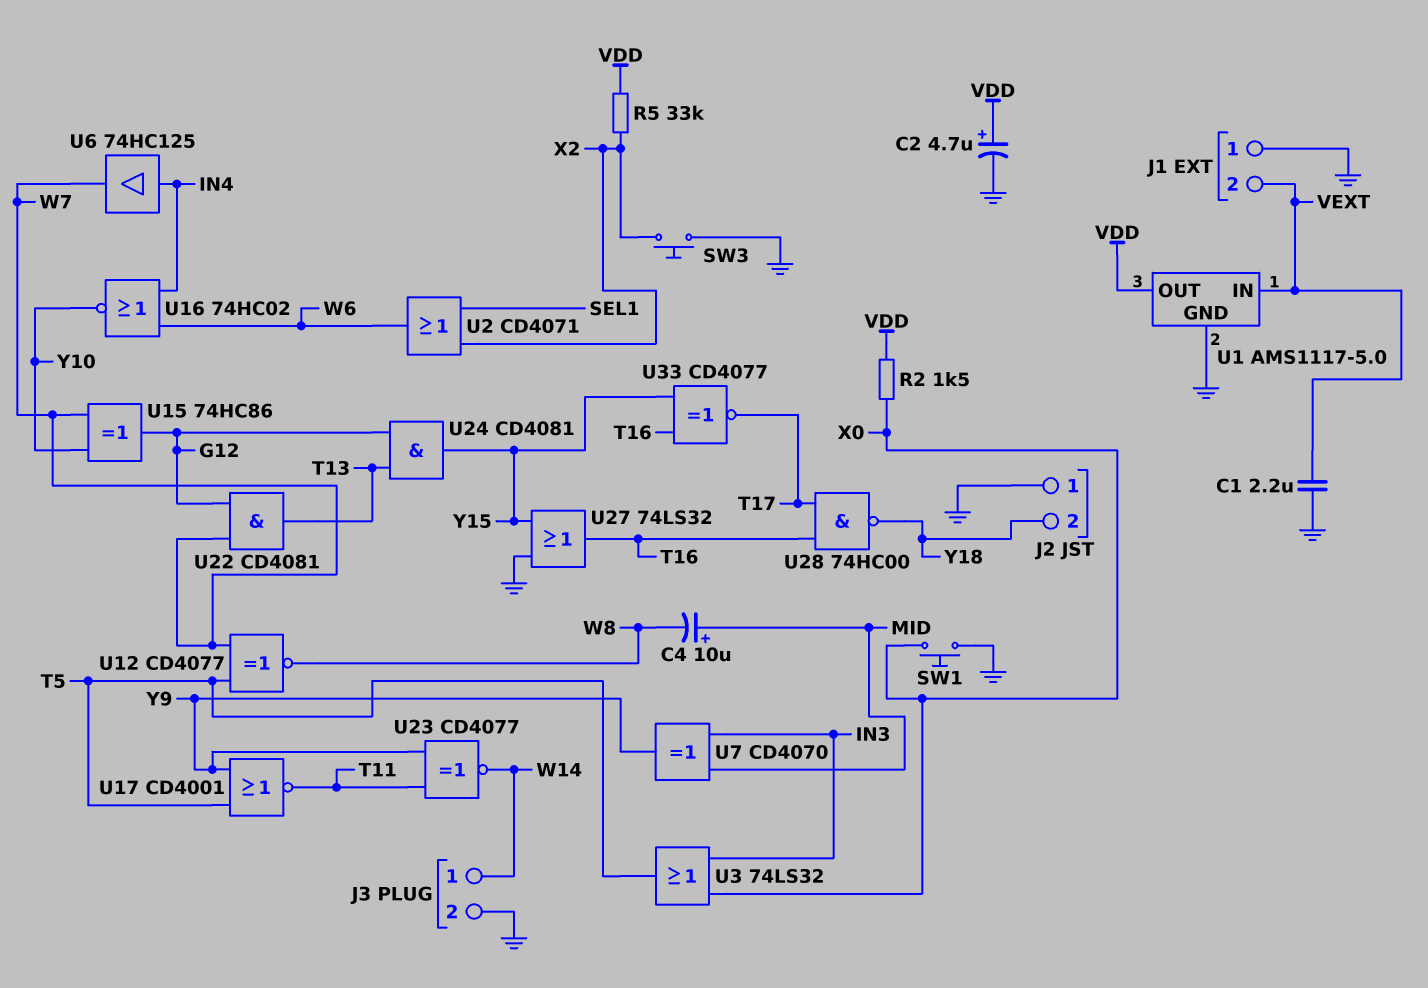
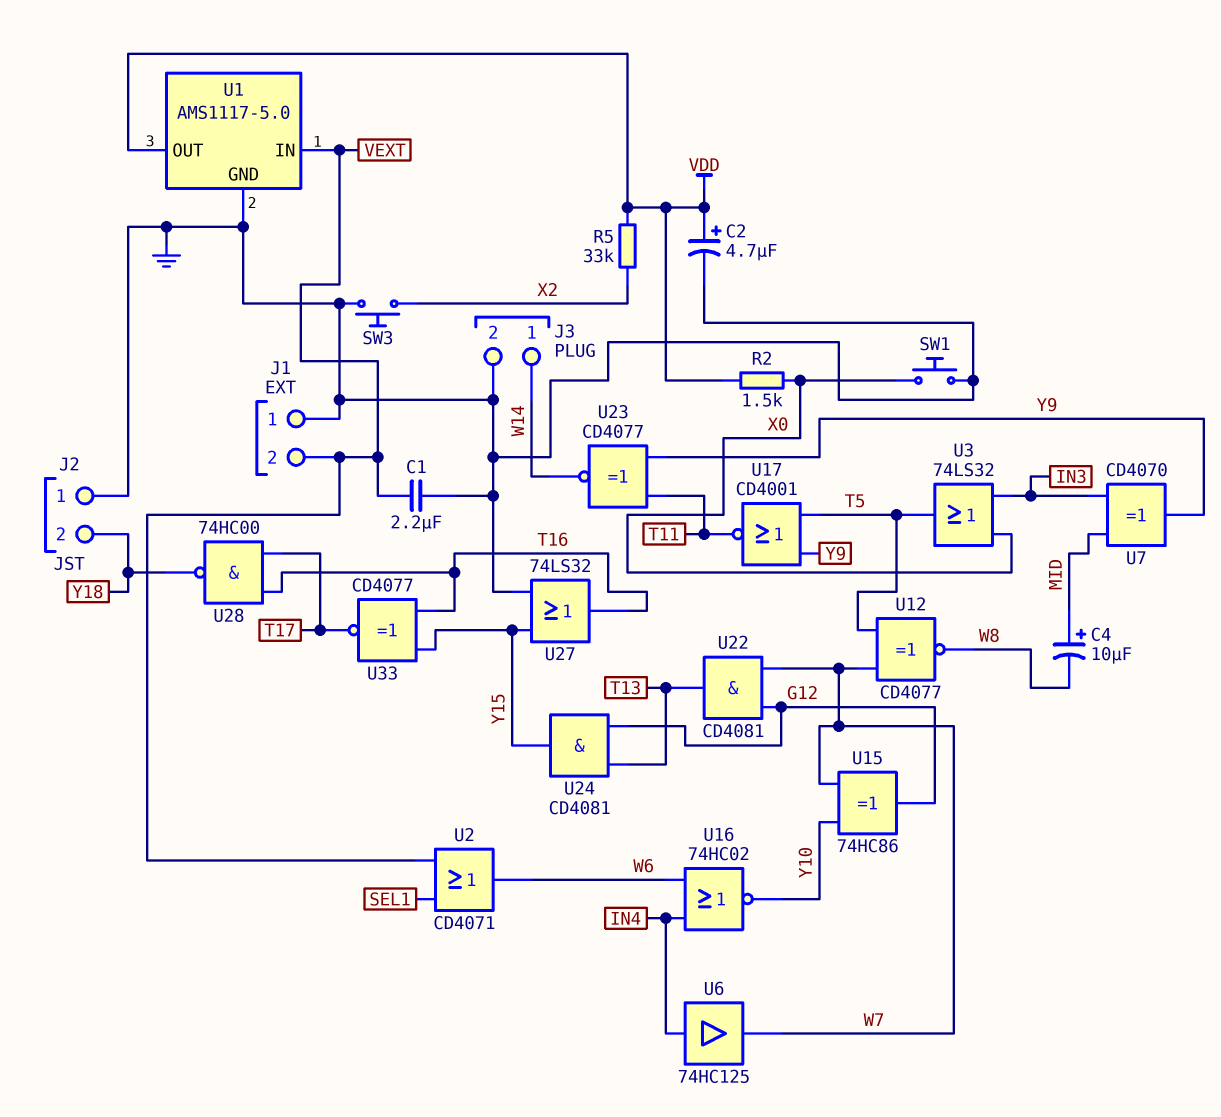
U2: OR CD4071 (in SEL1, in X2, out W6) -> OR CD4071 (in SEL1, in VEXT, out W6)

